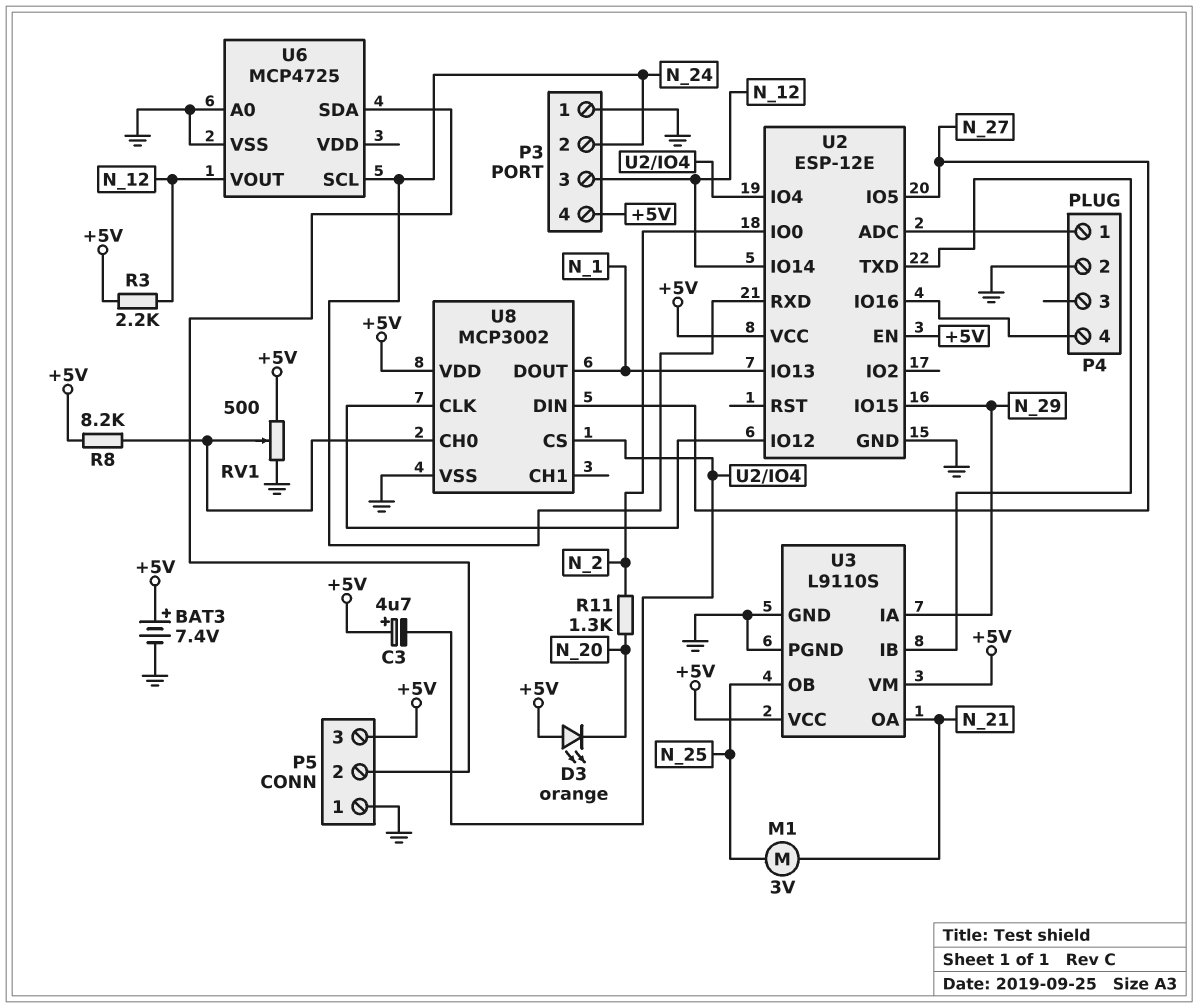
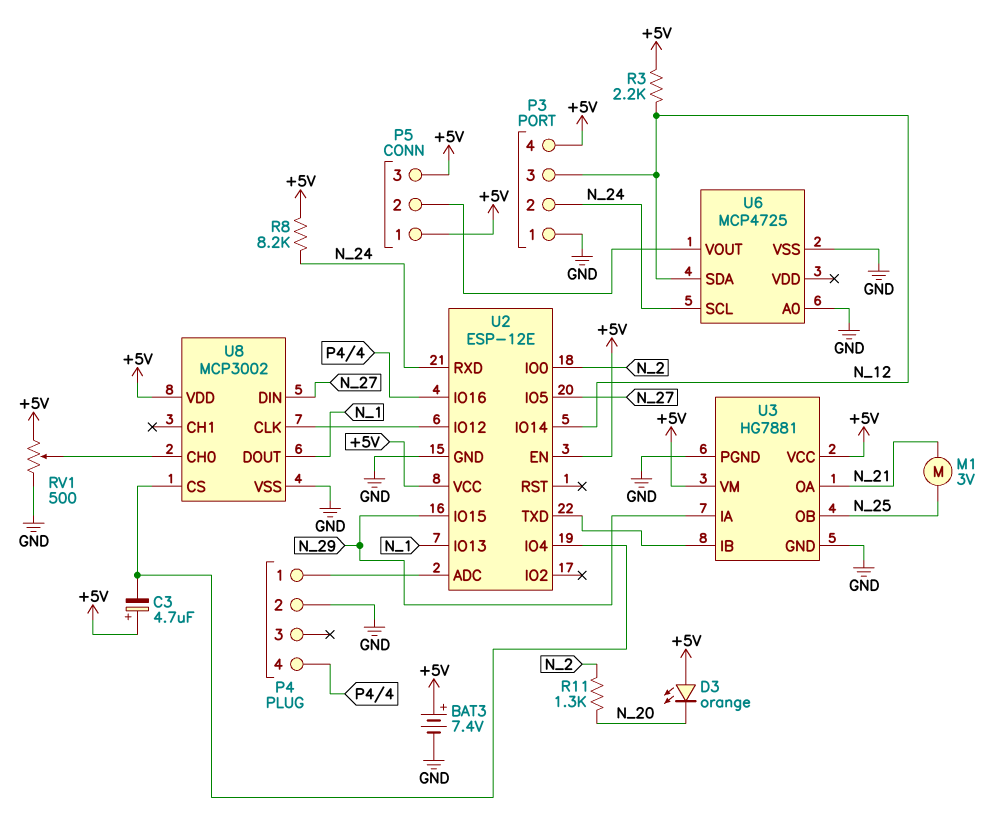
P5 pin 1: GND -> +5V
R8: 8.2k (+5V, U8/CH0) -> 8.2k (+5V, N_24)
U3: L9110S -> HG7881
U6 pin SDA: P5/2 -> N_12
U6 pin VOUT: N_12 -> P5/2

